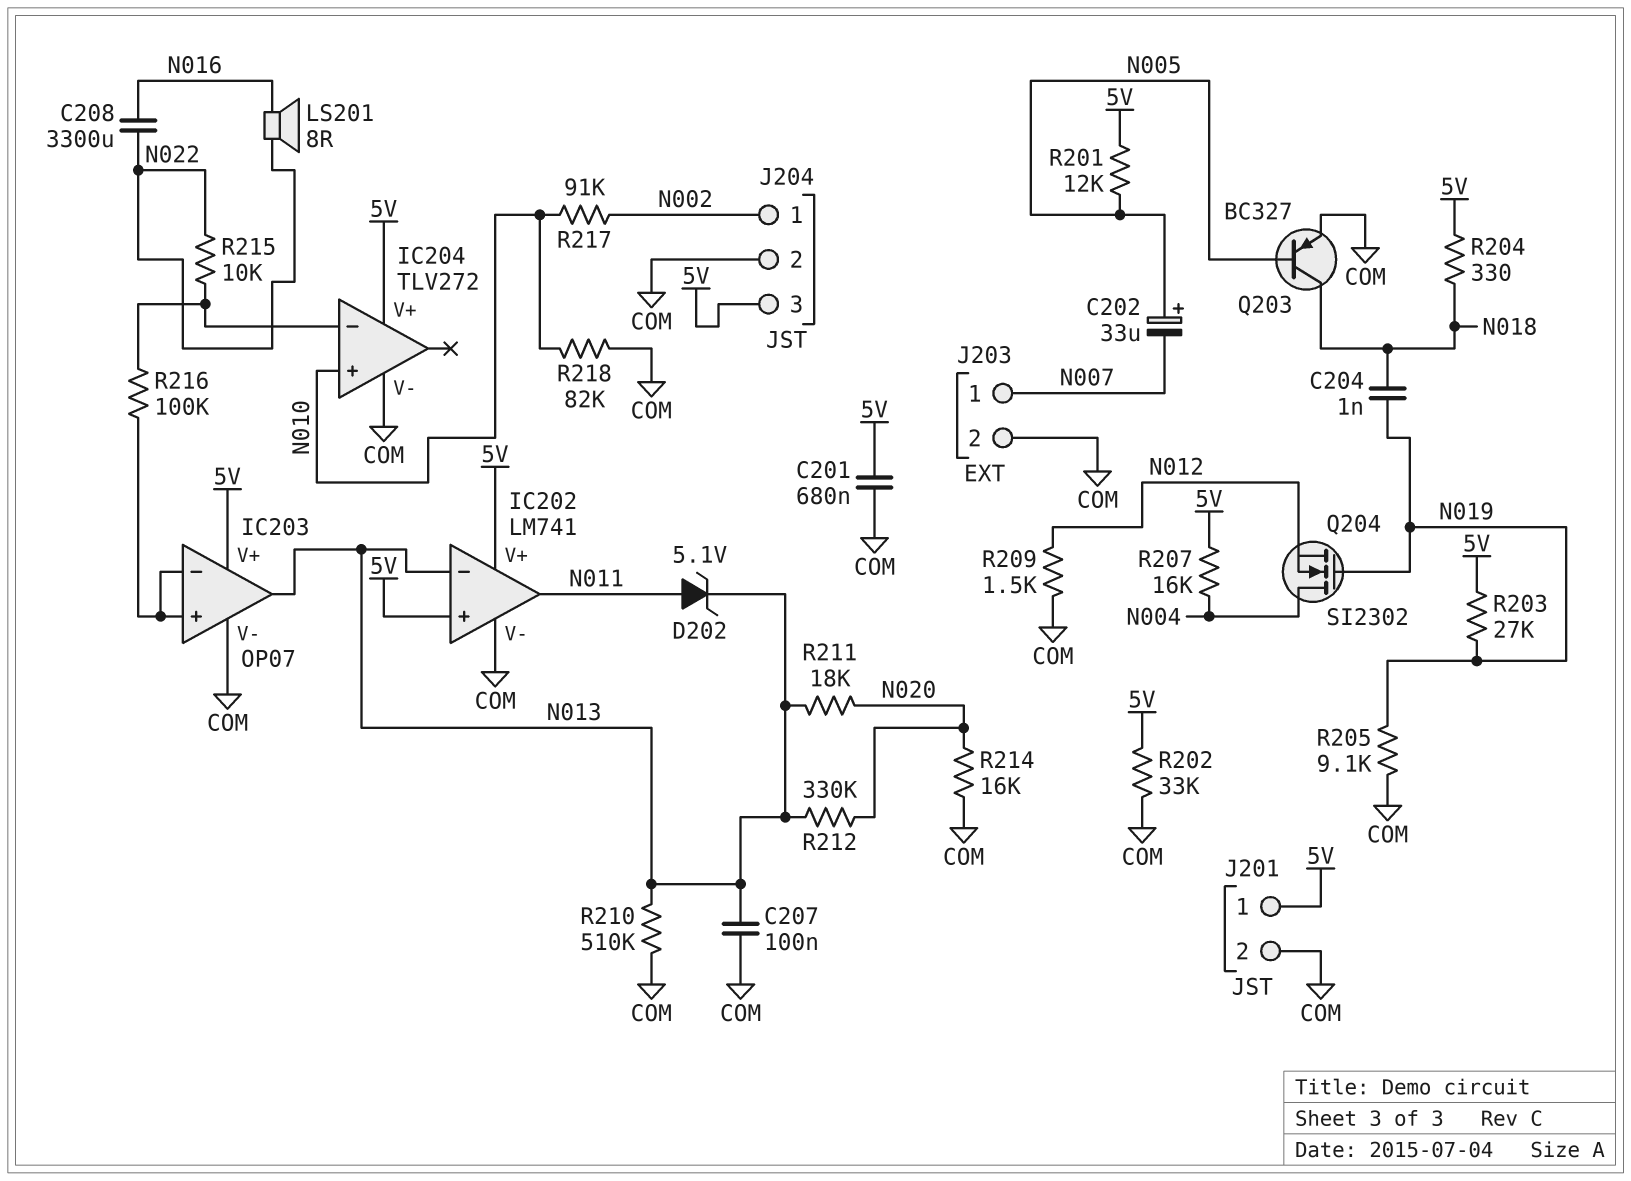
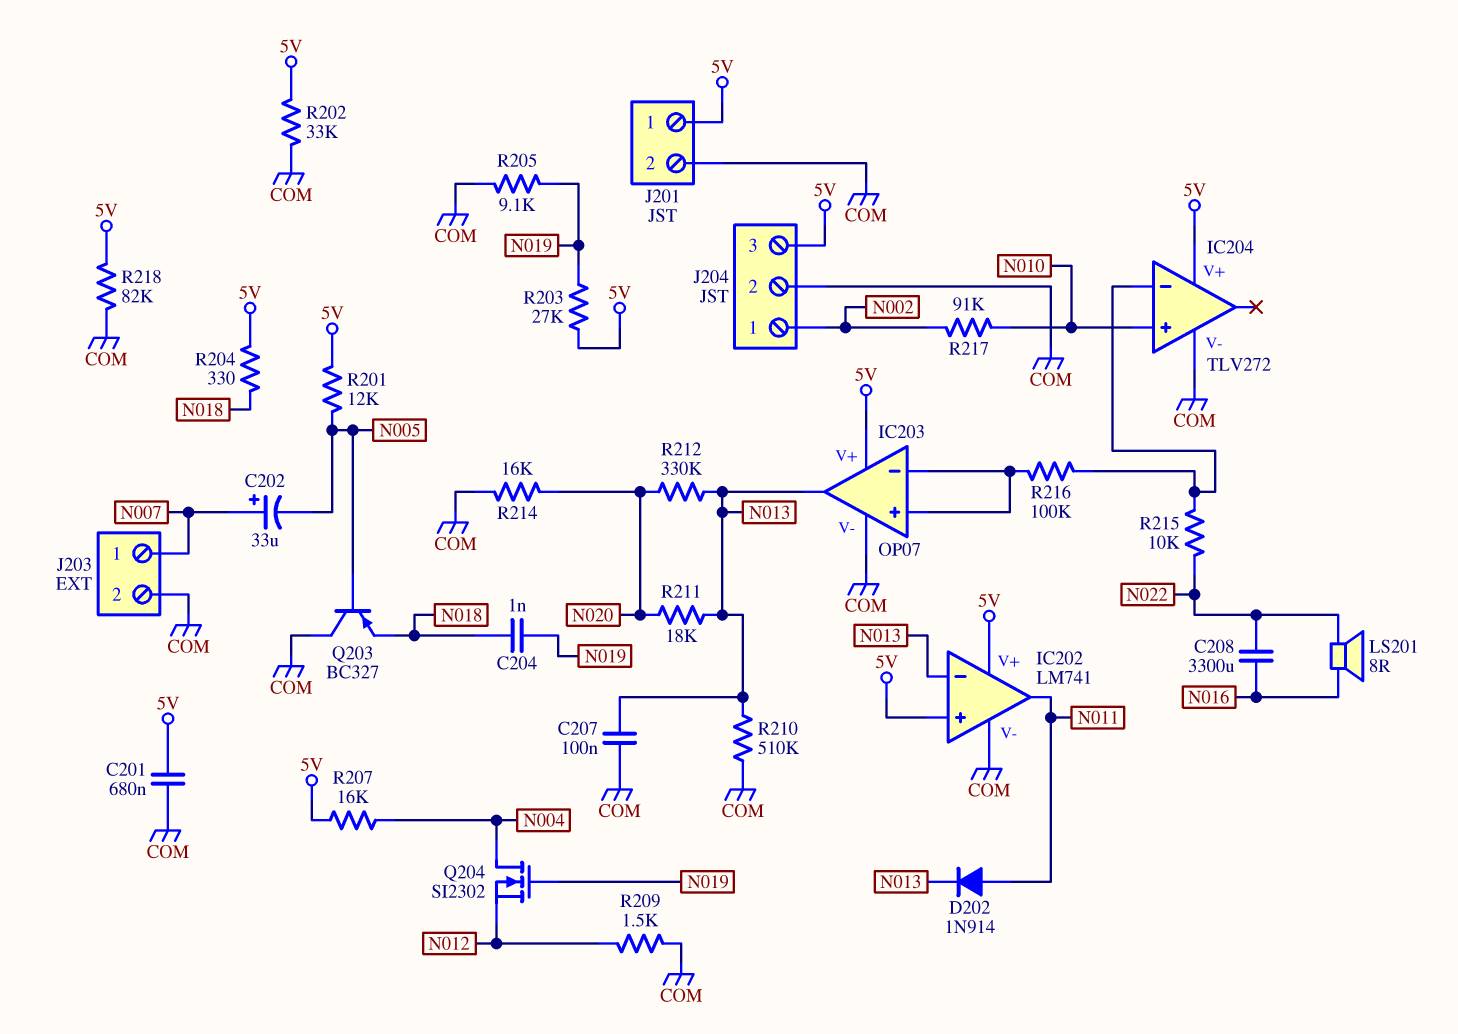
C202: 33uF (plus N005, minus N007) -> 33uF (plus N007, minus N005)
D202: zener 5.1V (A N011, K N013) -> diode 1N914 (A N011, K N013)
Q203: PNP BC327 (B N005, C N018, E COM) -> PNP BC327 (B N005, C COM, E N018)
R218: 82k (COM, N010) -> 82k (5V, COM)

